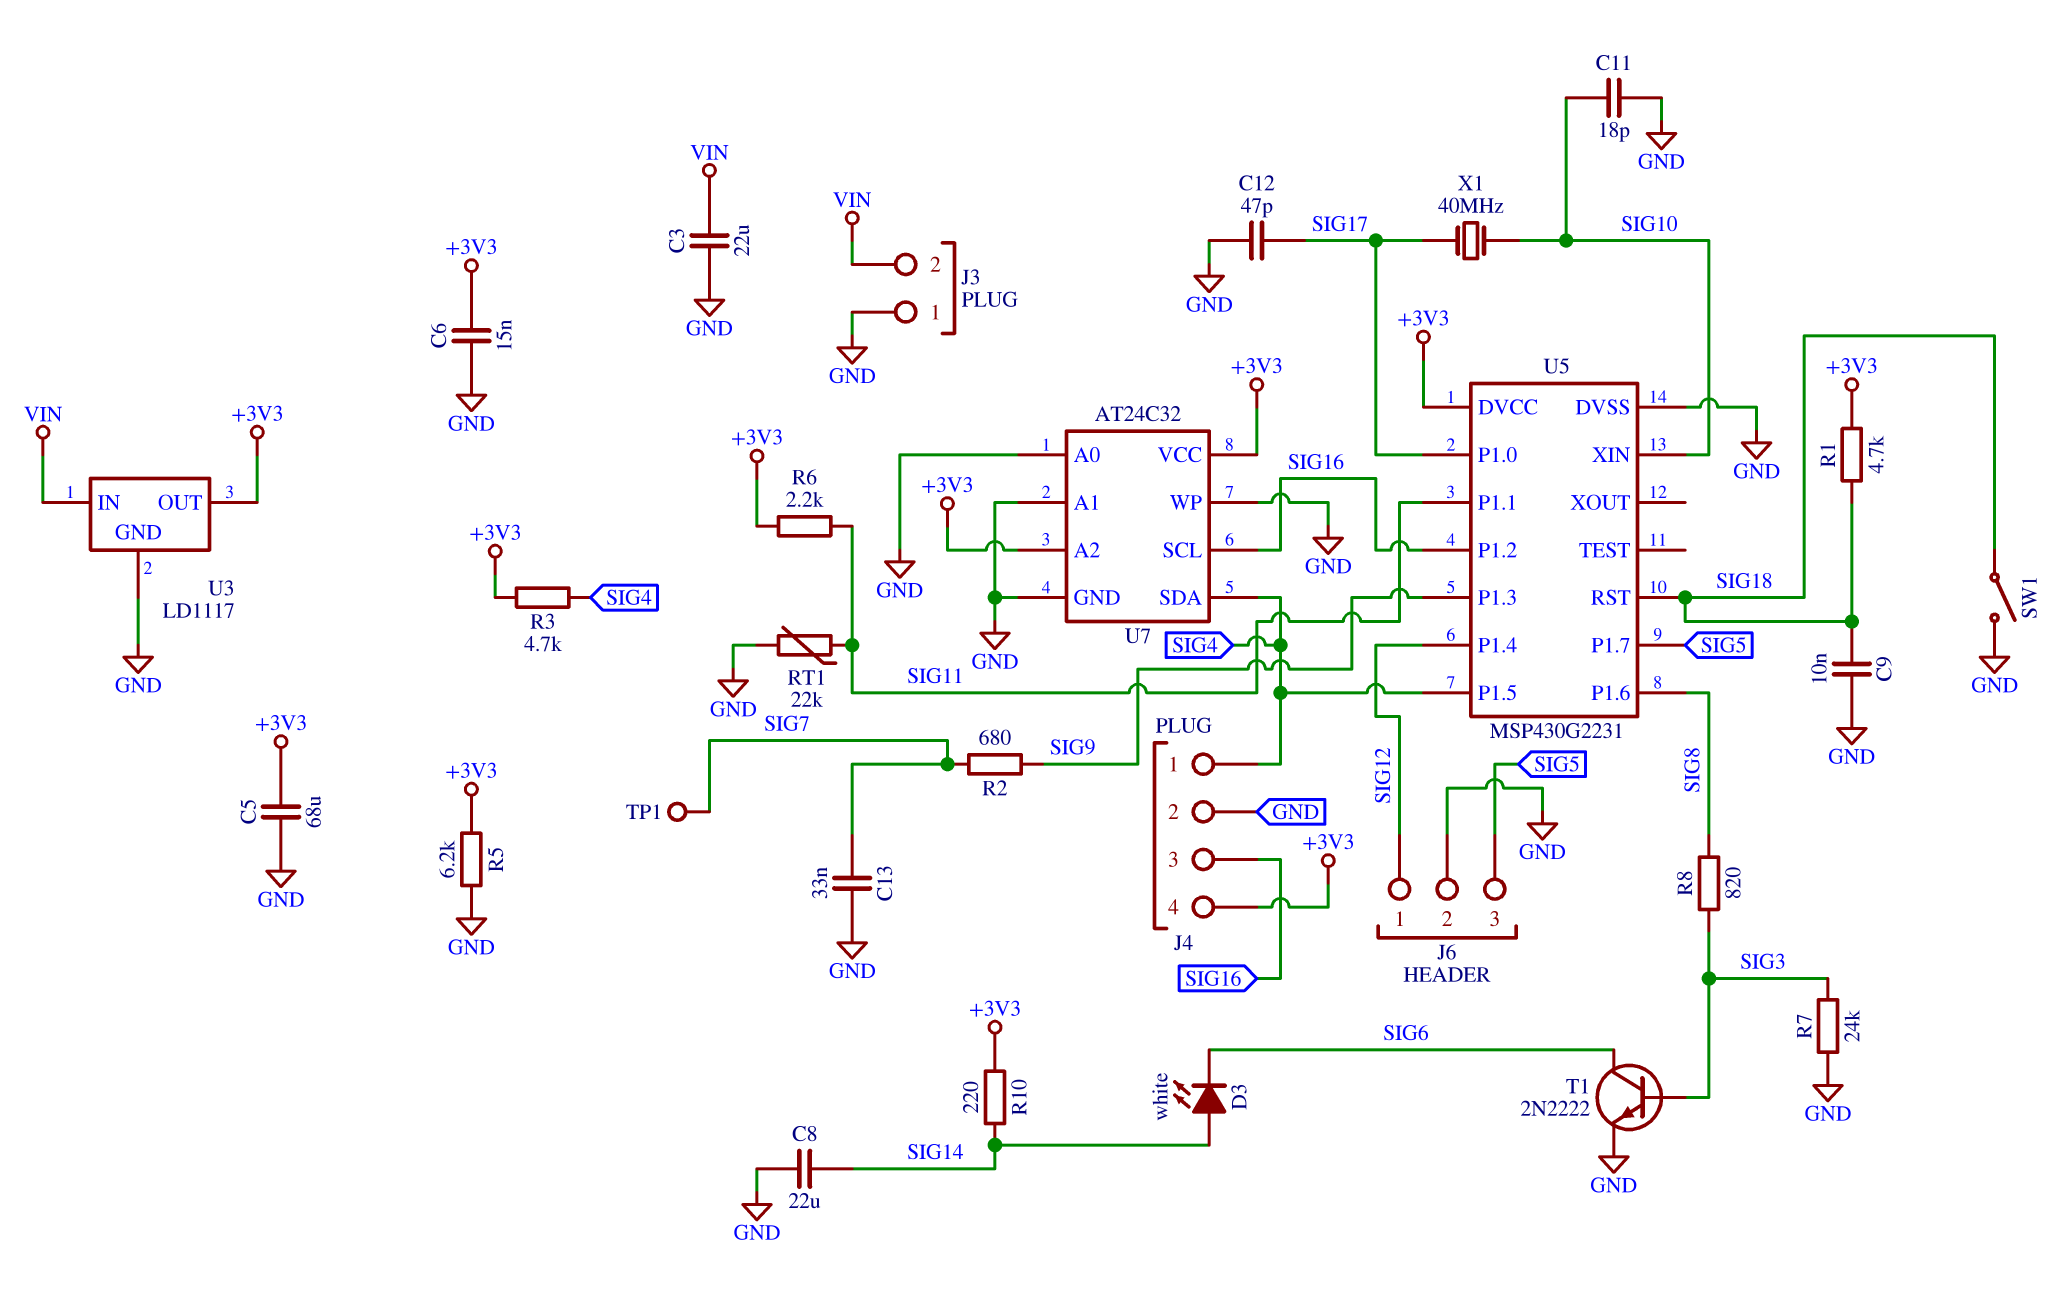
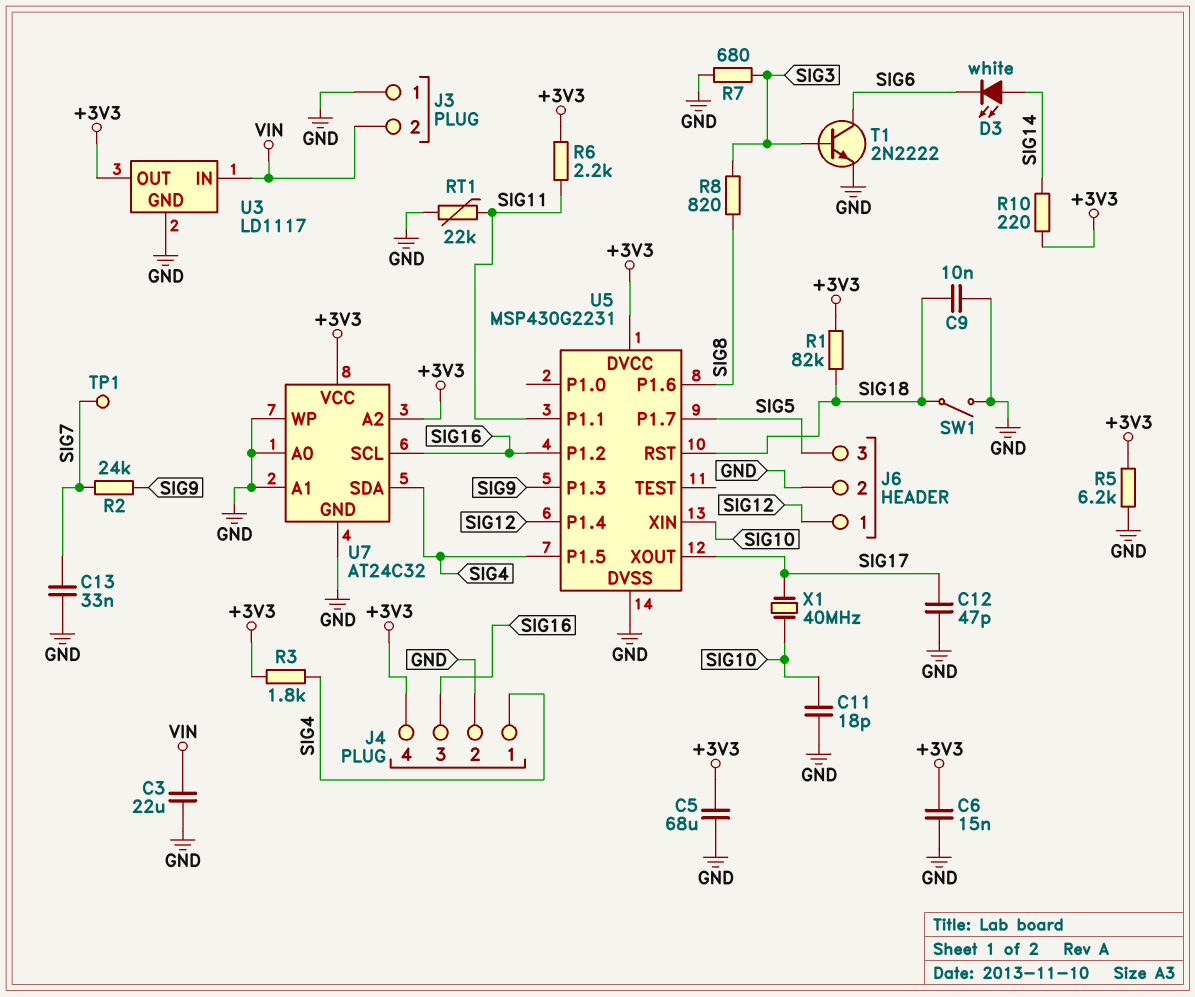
C8: 22uF (GND, SIG14) -> none
R1: 4.7k (+3V3, SIG18) -> 82k (+3V3, SIG18)
R2: 680 (SIG7, SIG9) -> 24k (SIG7, SIG9)
R3: 4.7k (+3V3, SIG4) -> 1.8k (+3V3, SIG4)
R7: 24k (GND, SIG3) -> 680 (GND, SIG3)
U5 pin P1.0: SIG17 -> none
U5 pin XOUT: none -> SIG17

